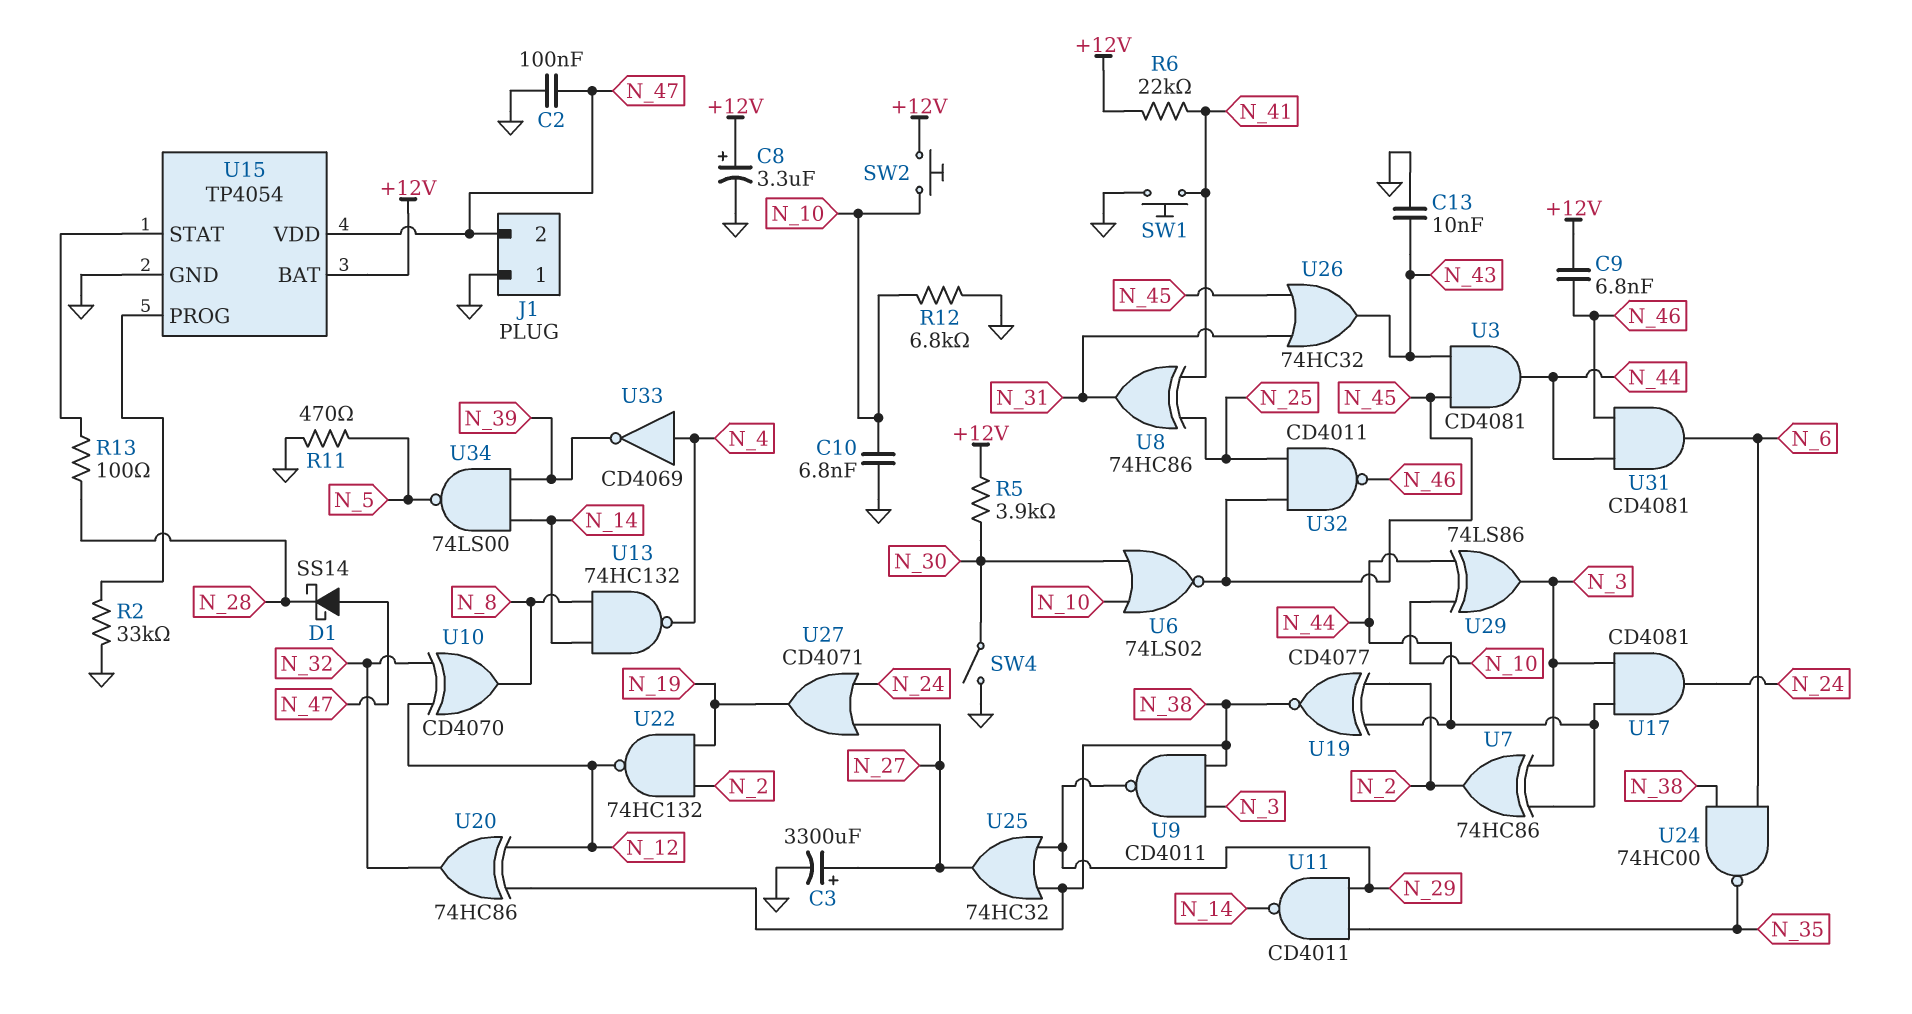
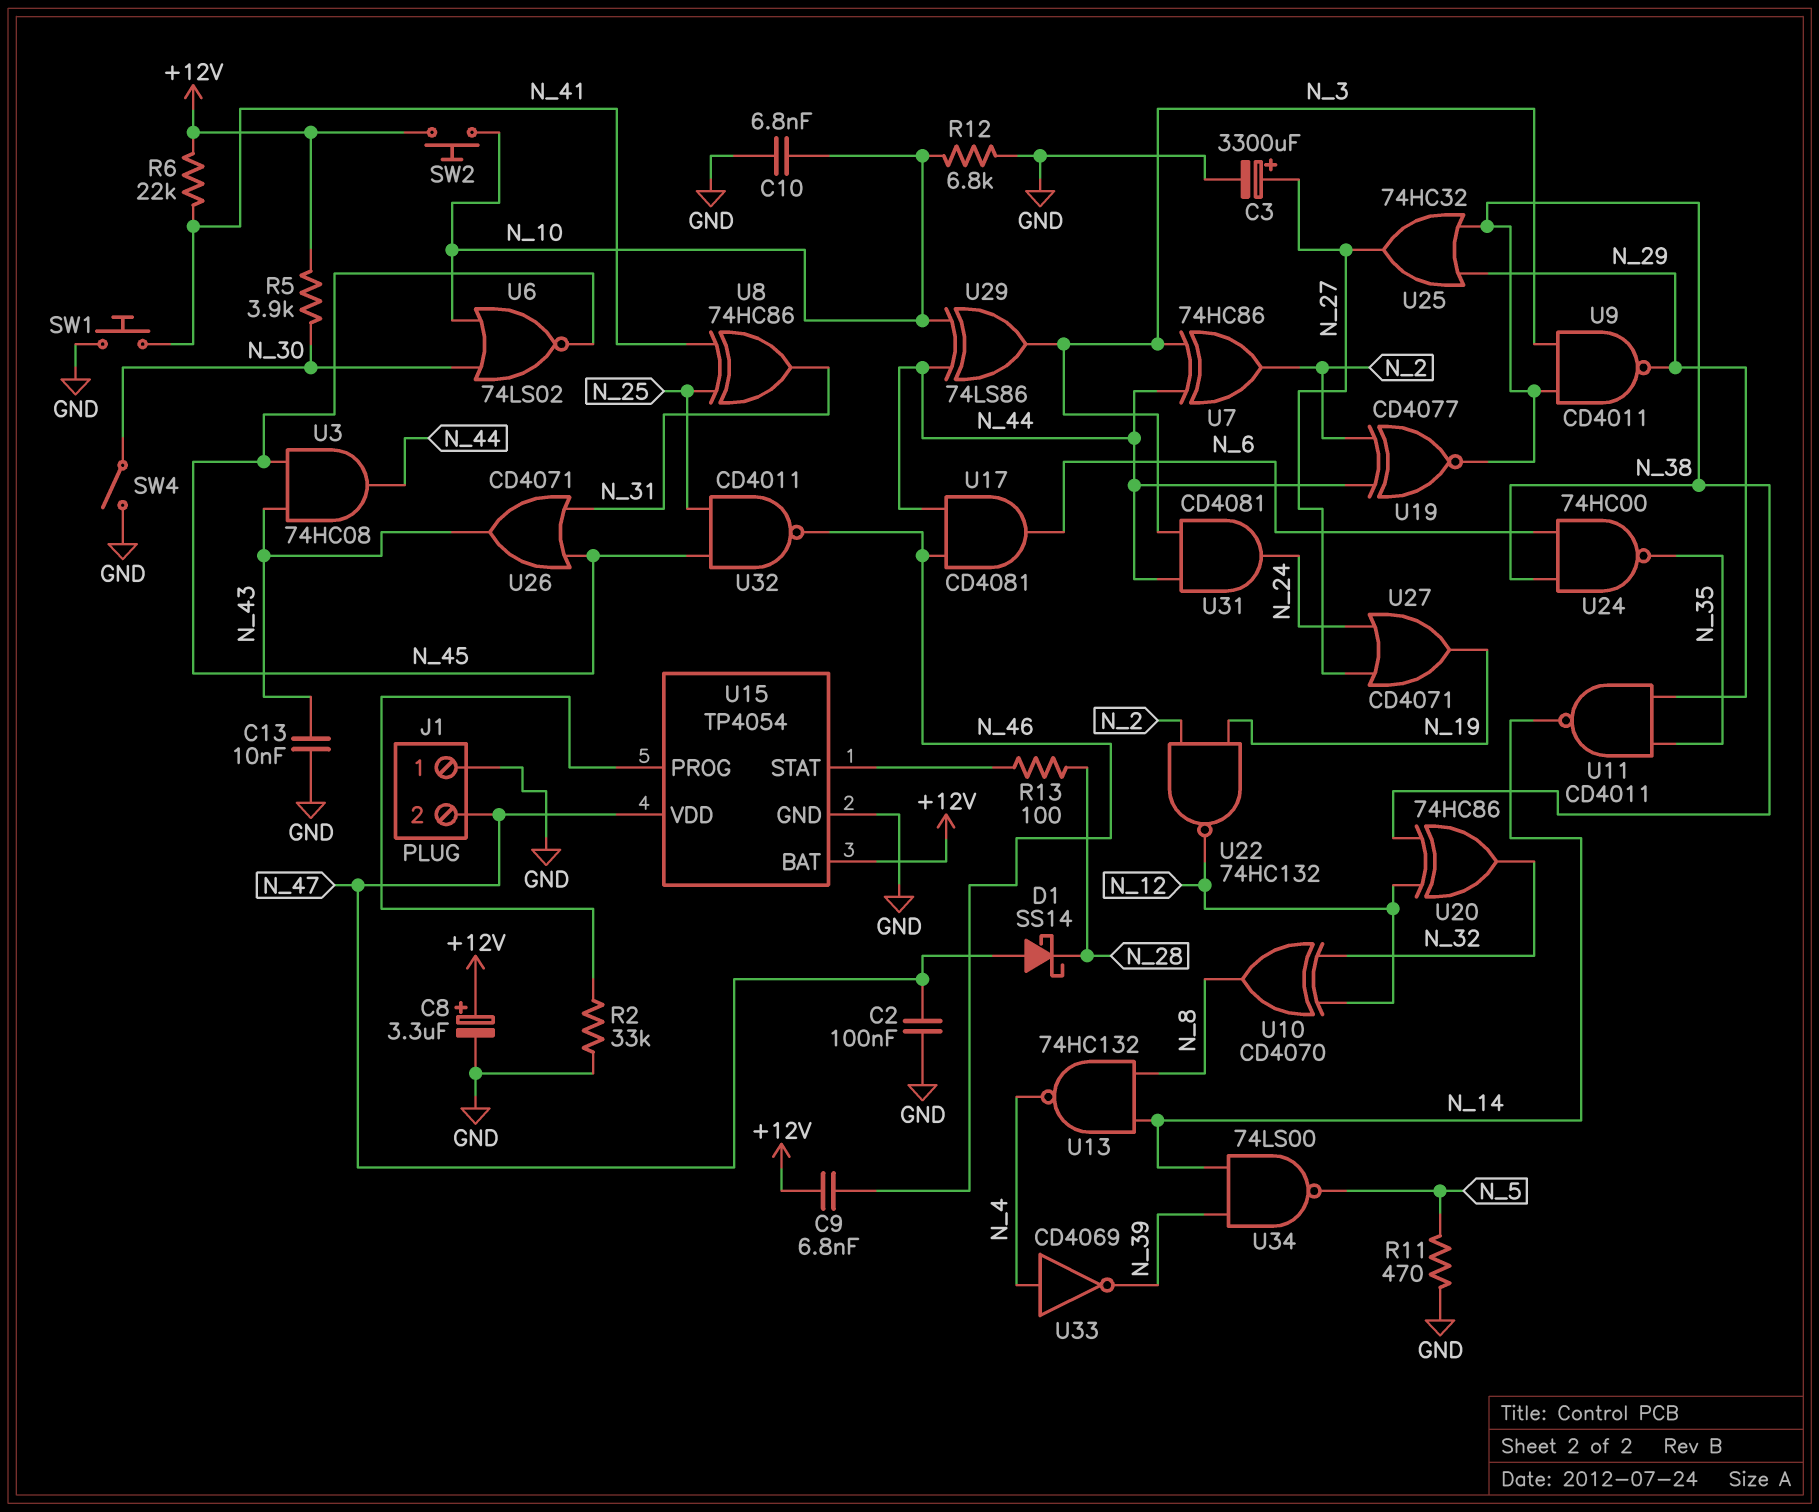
U3: AND CD4081 (in N_43, in N_45, out N_44) -> AND 74HC08 (in N_43, in N_45, out N_44)
U17: AND CD4081 (in N_3, in N_44, out N_24) -> AND CD4081 (in N_44, in N_46, out N_6)
U26: OR 74HC32 (in N_31, in N_45, out N_43) -> OR CD4071 (in N_31, in N_45, out N_43)
U31: AND CD4081 (in N_44, in N_46, out N_6) -> AND CD4081 (in N_3, in N_44, out N_24)

